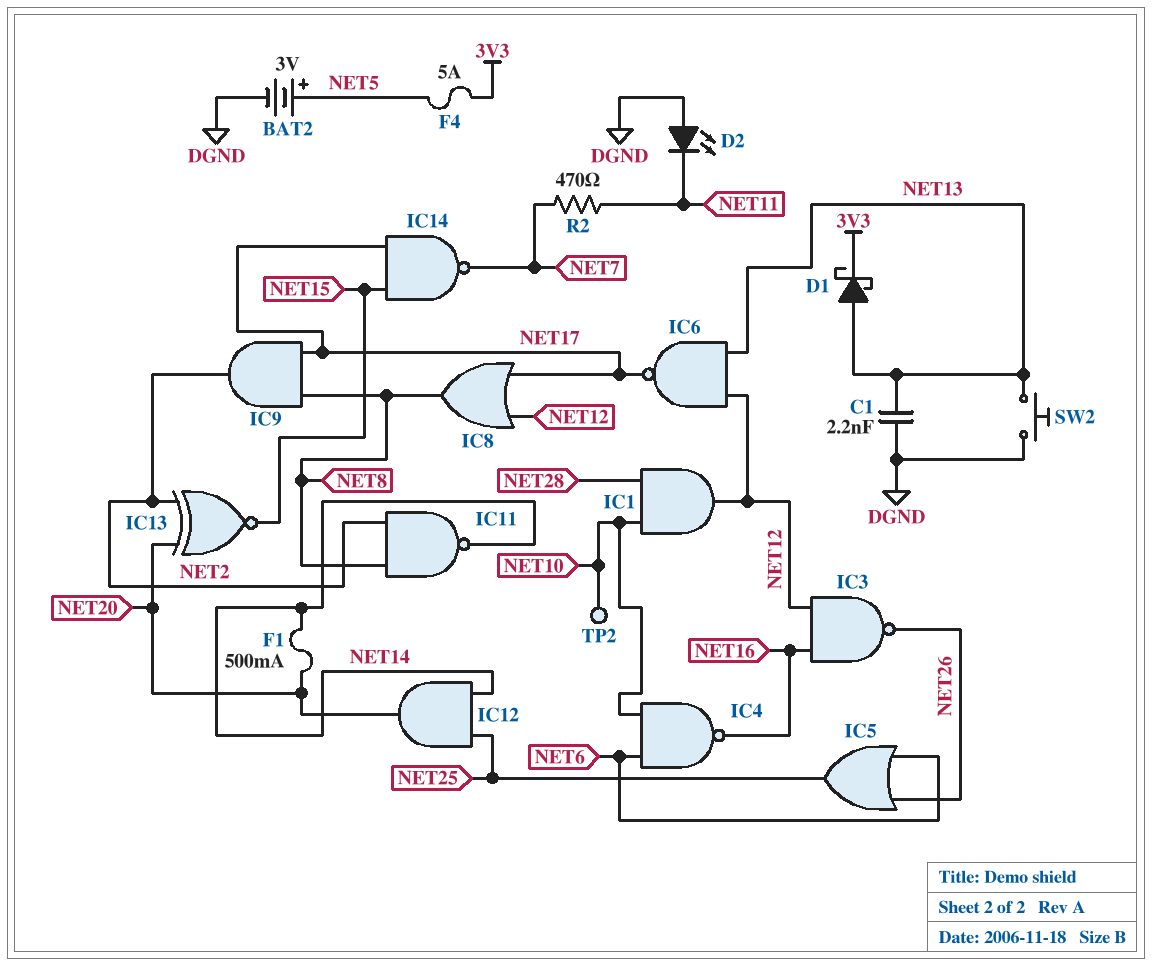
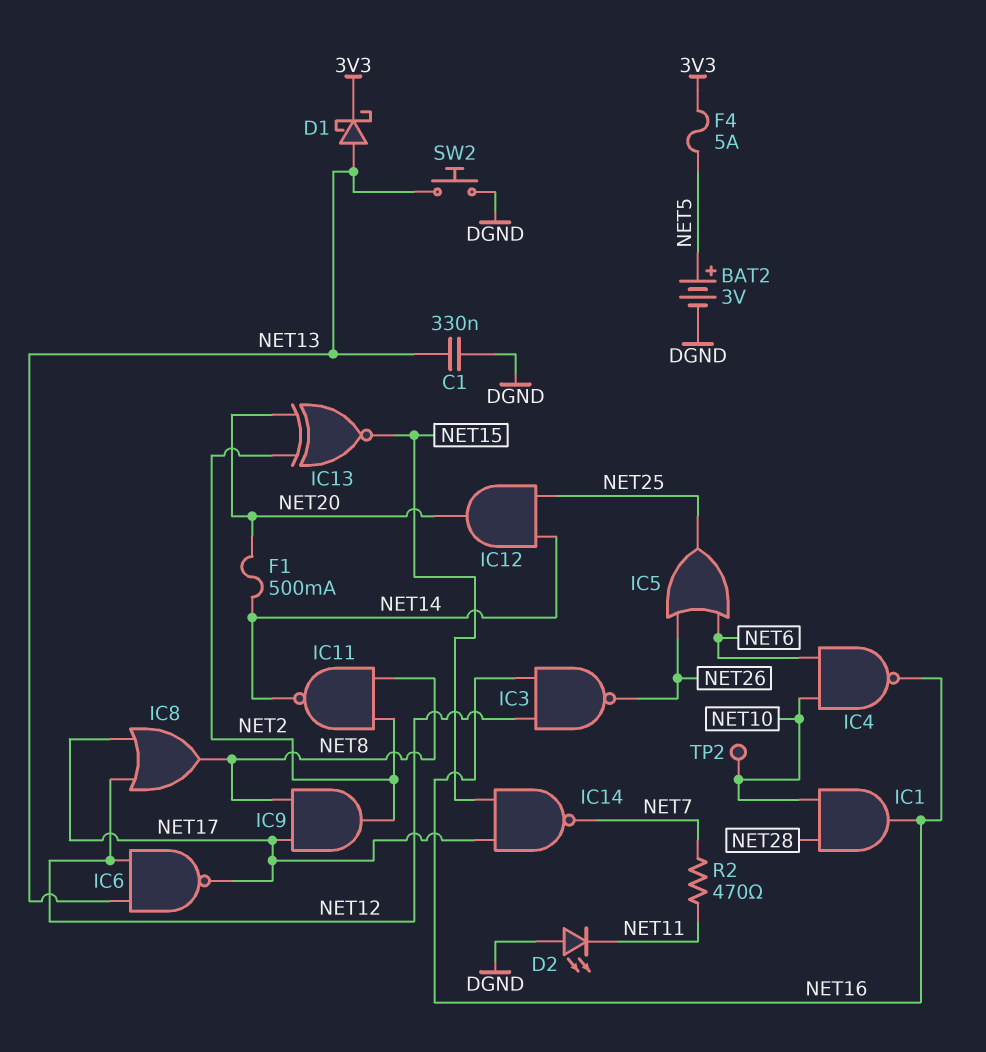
C1: 2.2nF (DGND, NET13) -> 330nF (DGND, NET13)
IC1: AND (in NET10, in NET28, out NET12) -> AND (in NET10, in NET28, out NET16)

